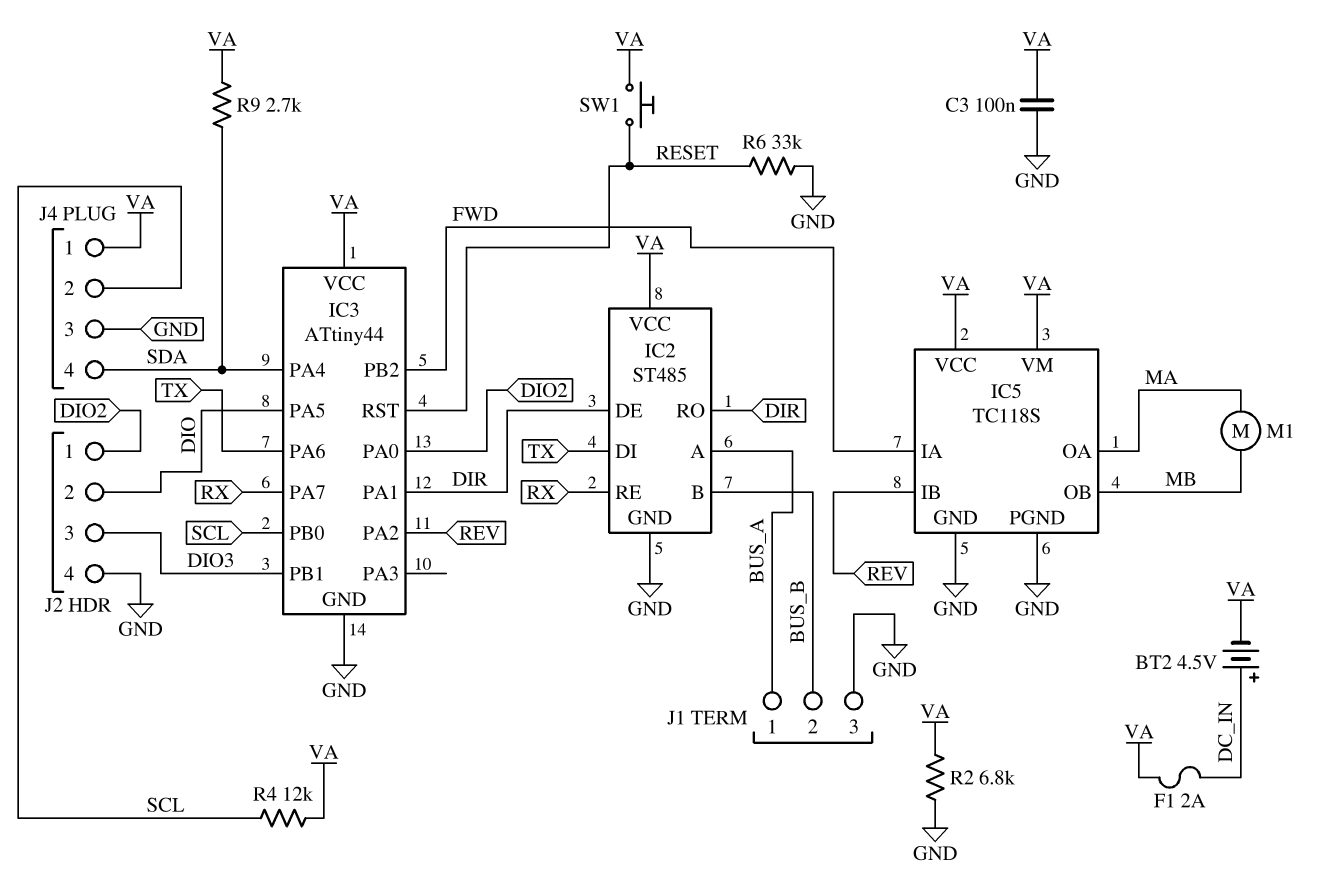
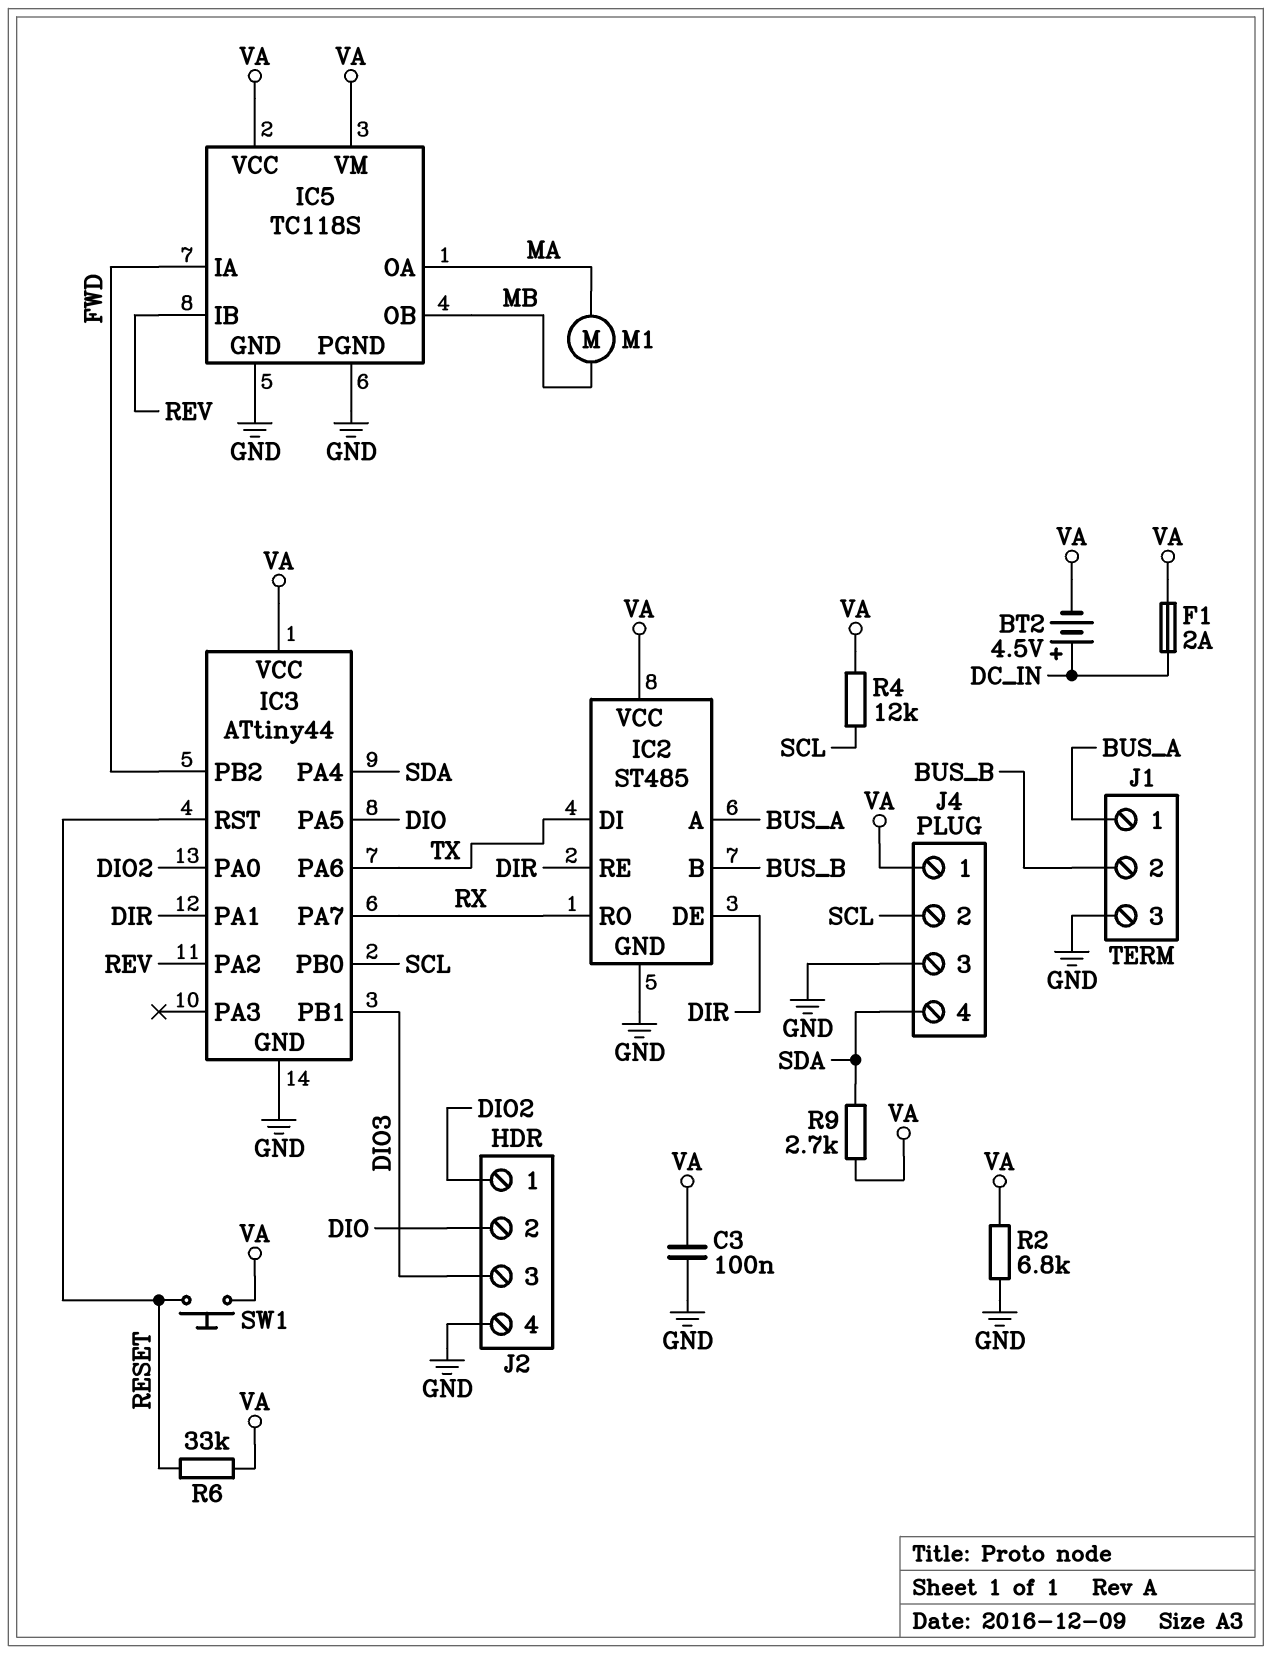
IC2 pin RE: RX -> DIR
IC2 pin RO: DIR -> RX
R6: 33k (GND, RESET) -> 33k (RESET, VA)

